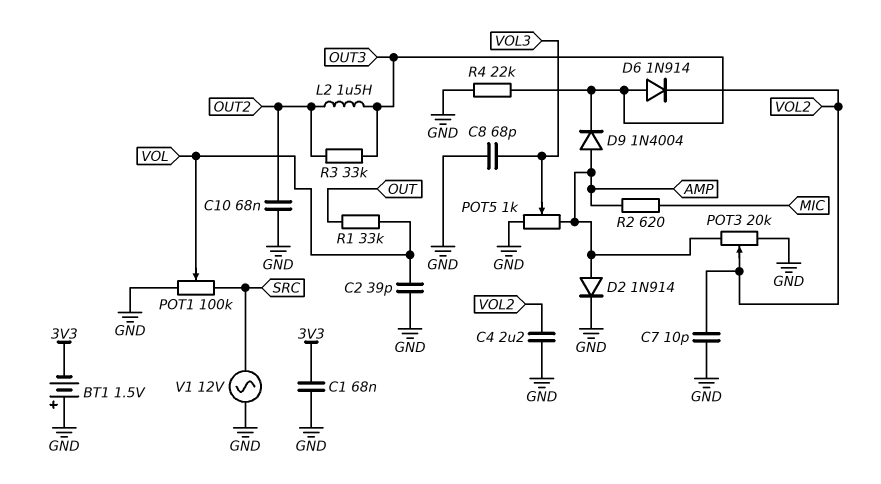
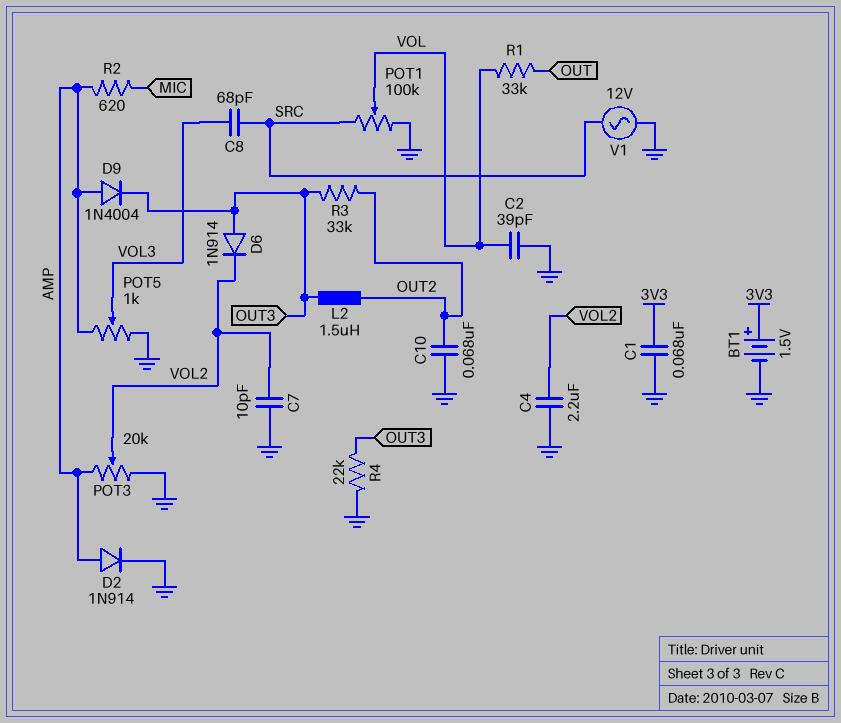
BT1: 1.5V (plus GND, minus 3V3) -> 1.5V (plus 3V3, minus GND)
C8: 68pF (GND, VOL3) -> 68pF (SRC, VOL3)

